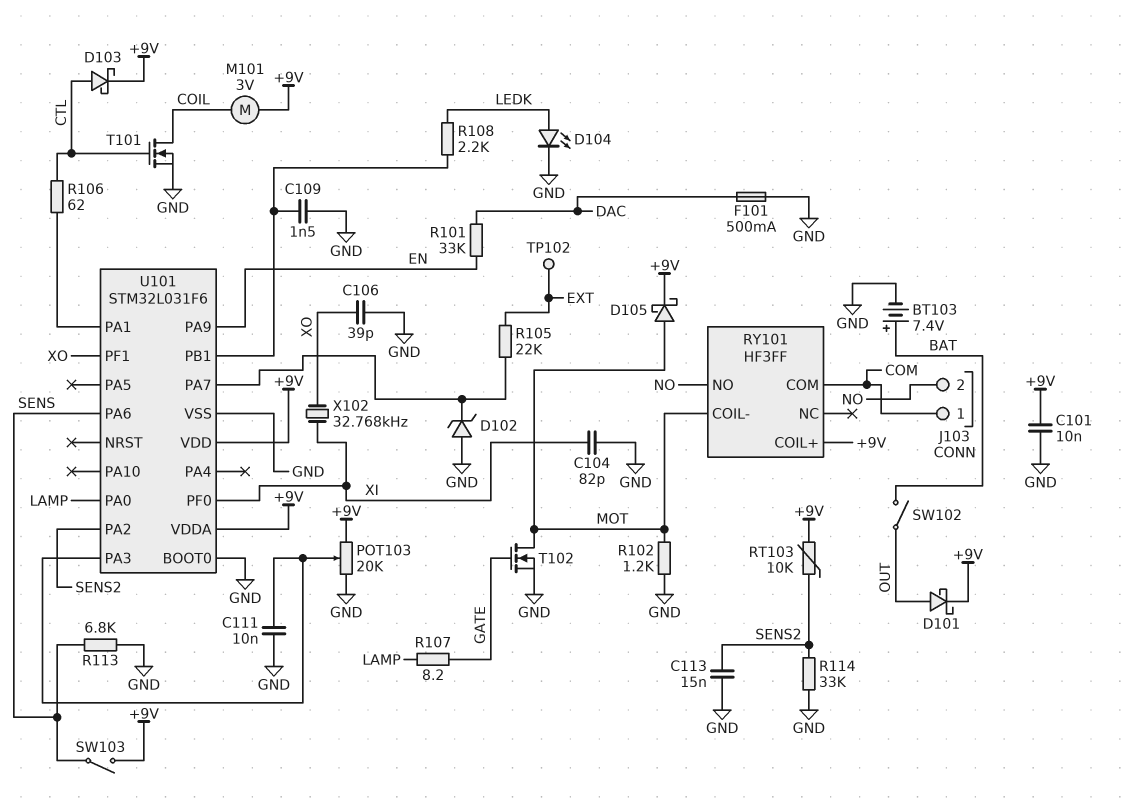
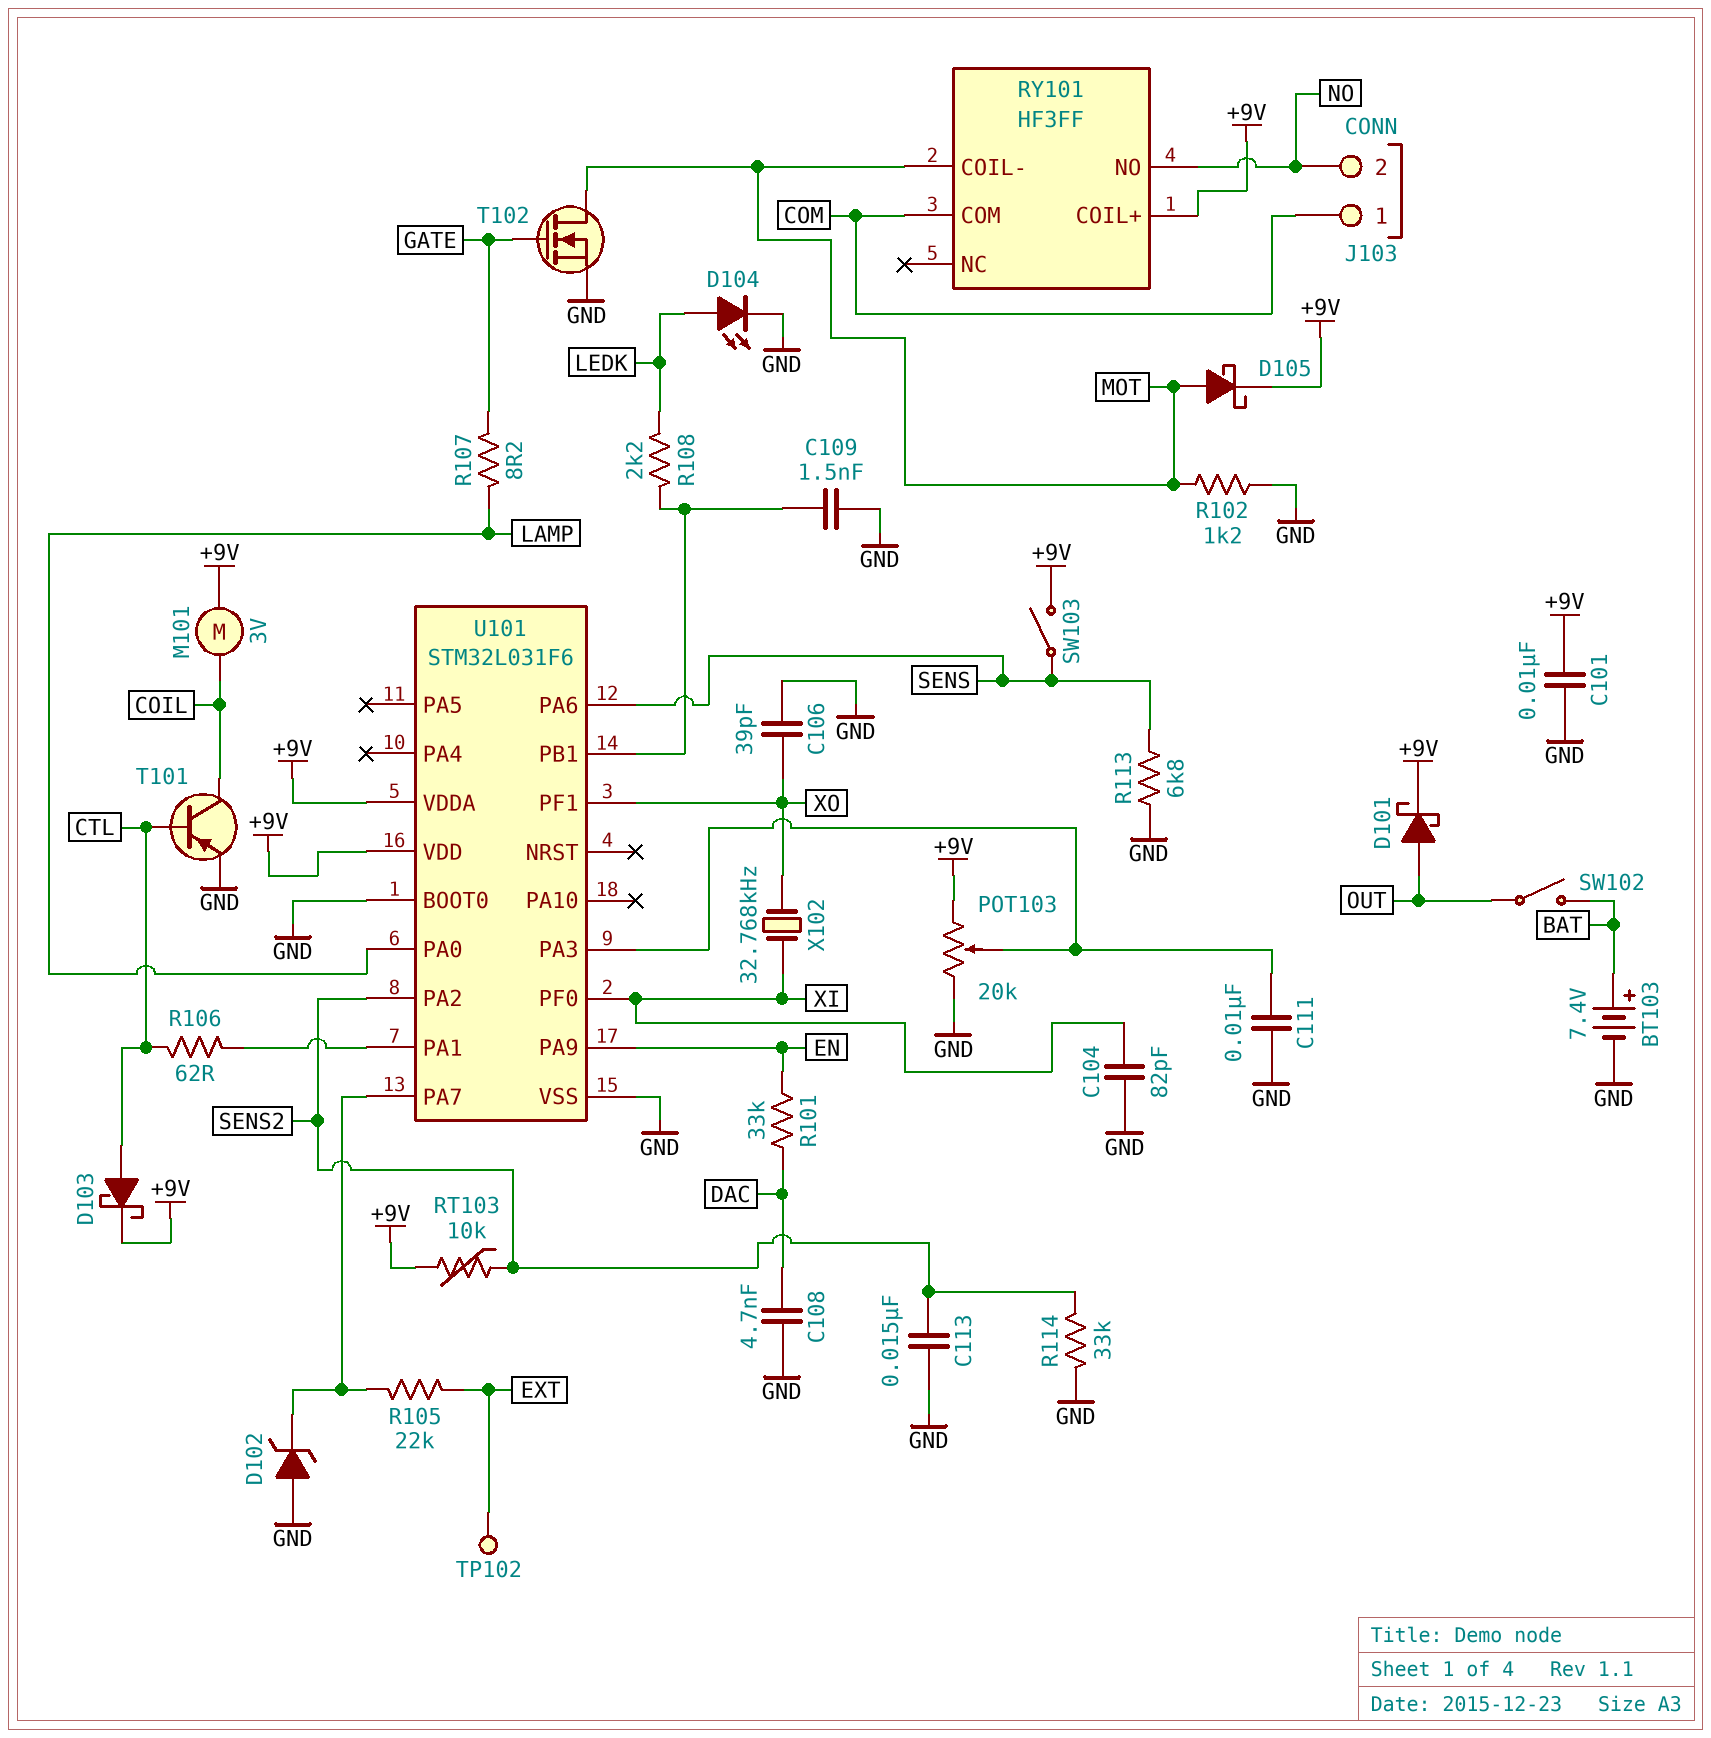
C108: none -> 4.7nF (DAC, GND)
F101: 500mA (DAC, GND) -> none
T101: NMOS (G CTL, D COIL, S GND) -> PNP (B CTL, C COIL, E GND)

